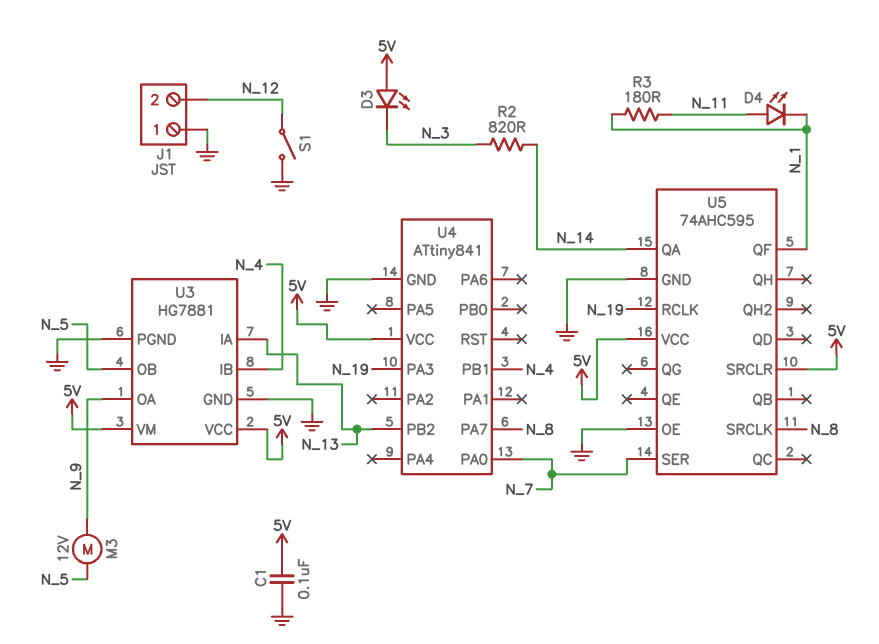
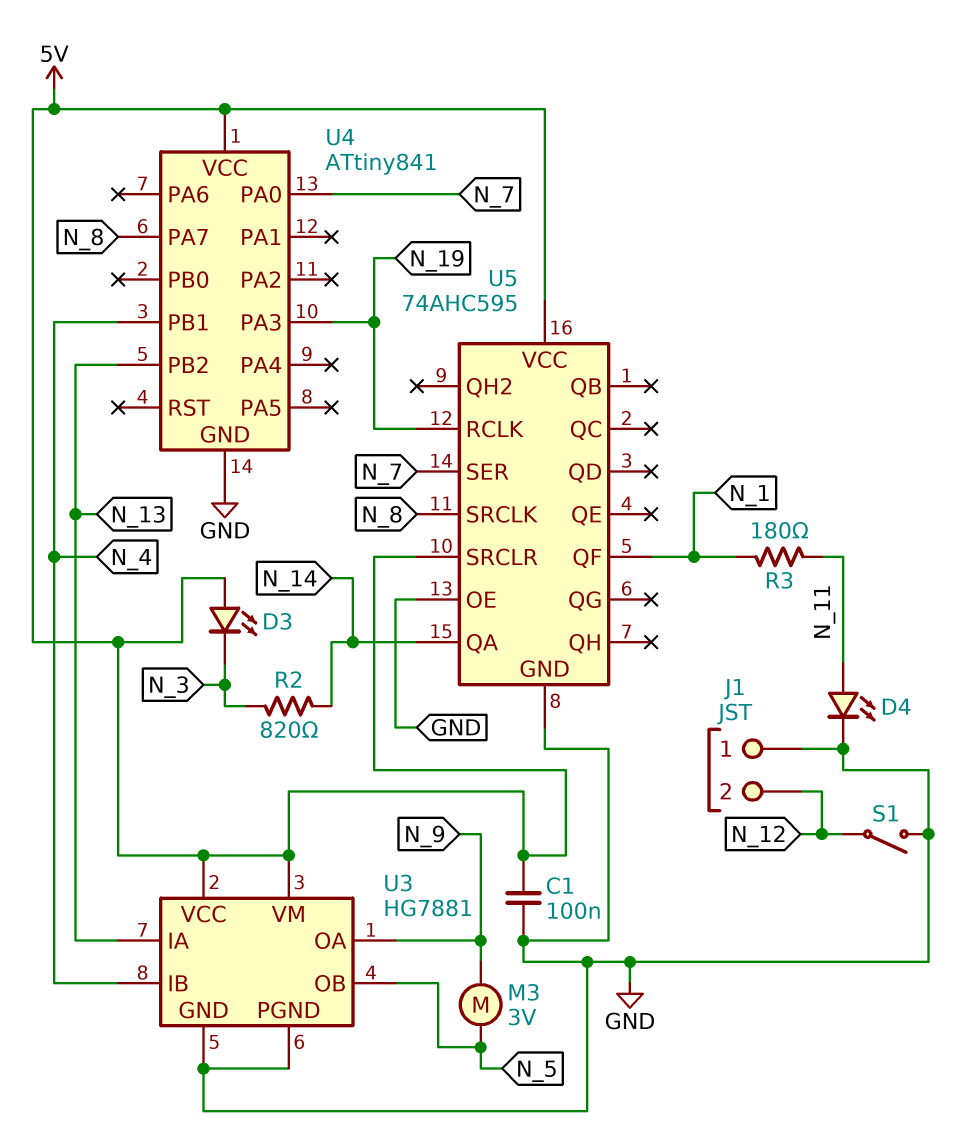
D4: LED (A N_11, K N_1) -> LED (A N_11, K GND)
M3: motor 12V (N_5, N_9) -> motor 3V (N_5, N_9)

